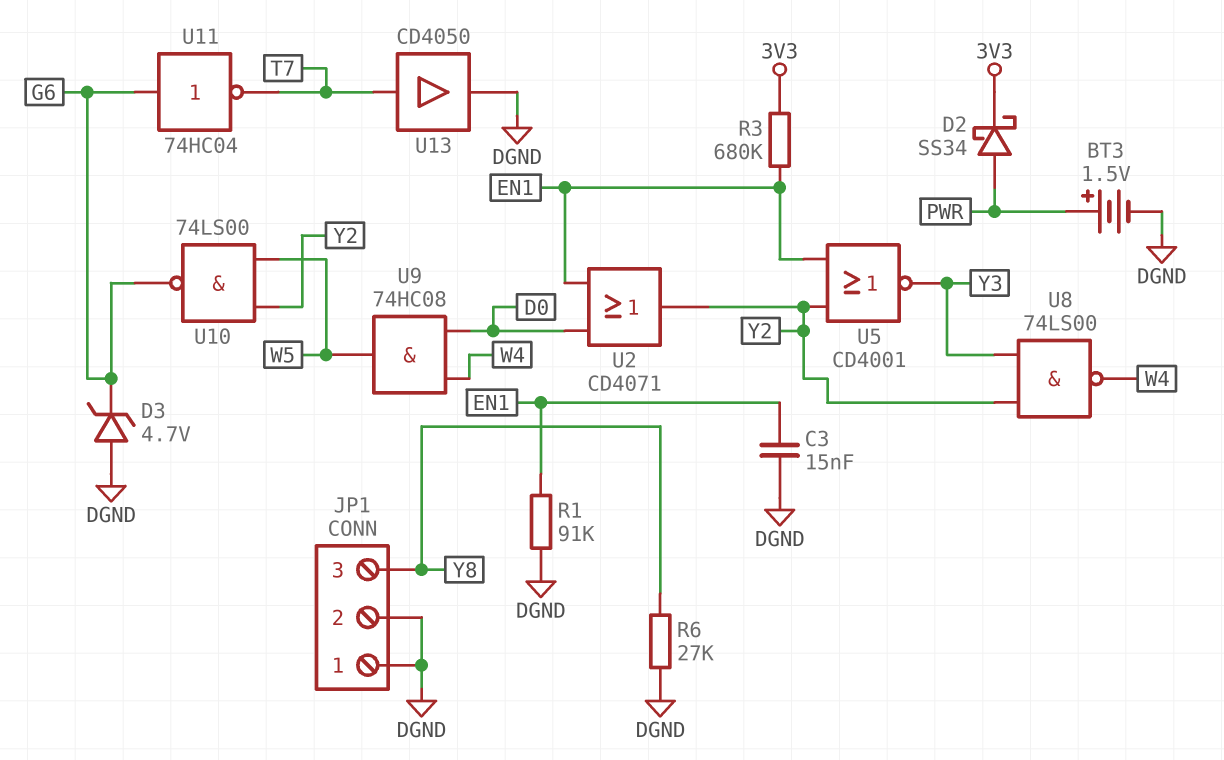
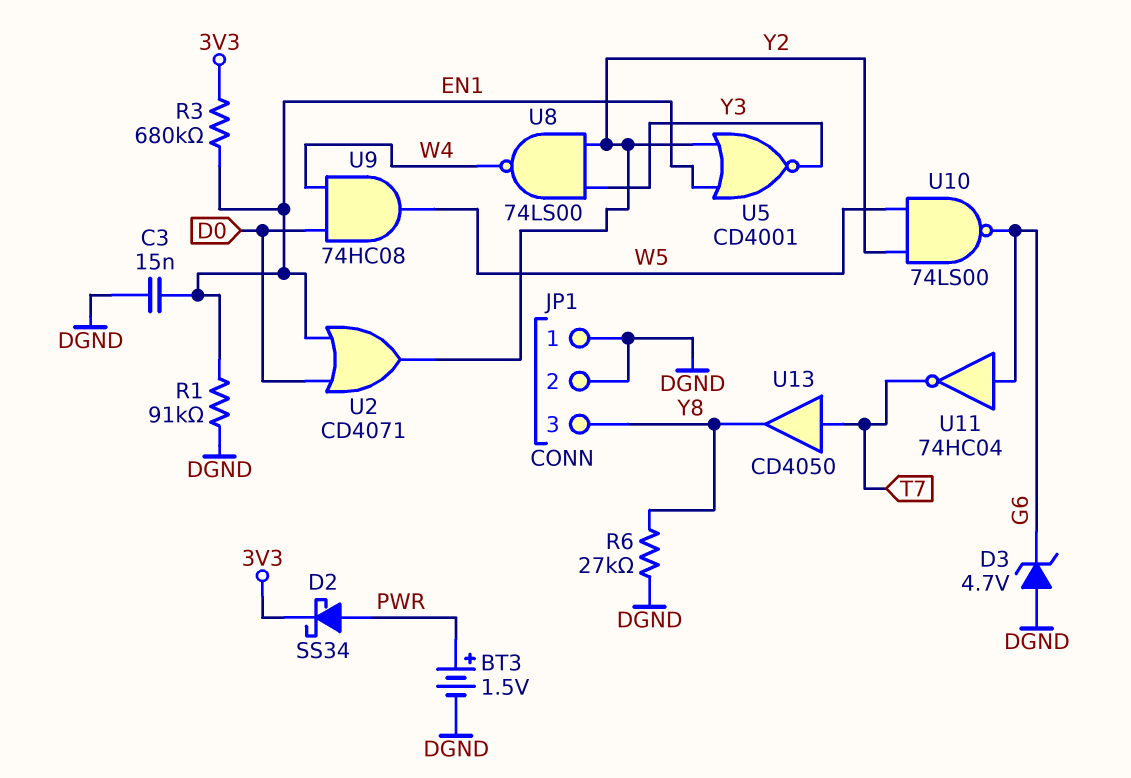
U13: buffer CD4050 (in T7, out DGND) -> buffer CD4050 (in T7, out Y8)

